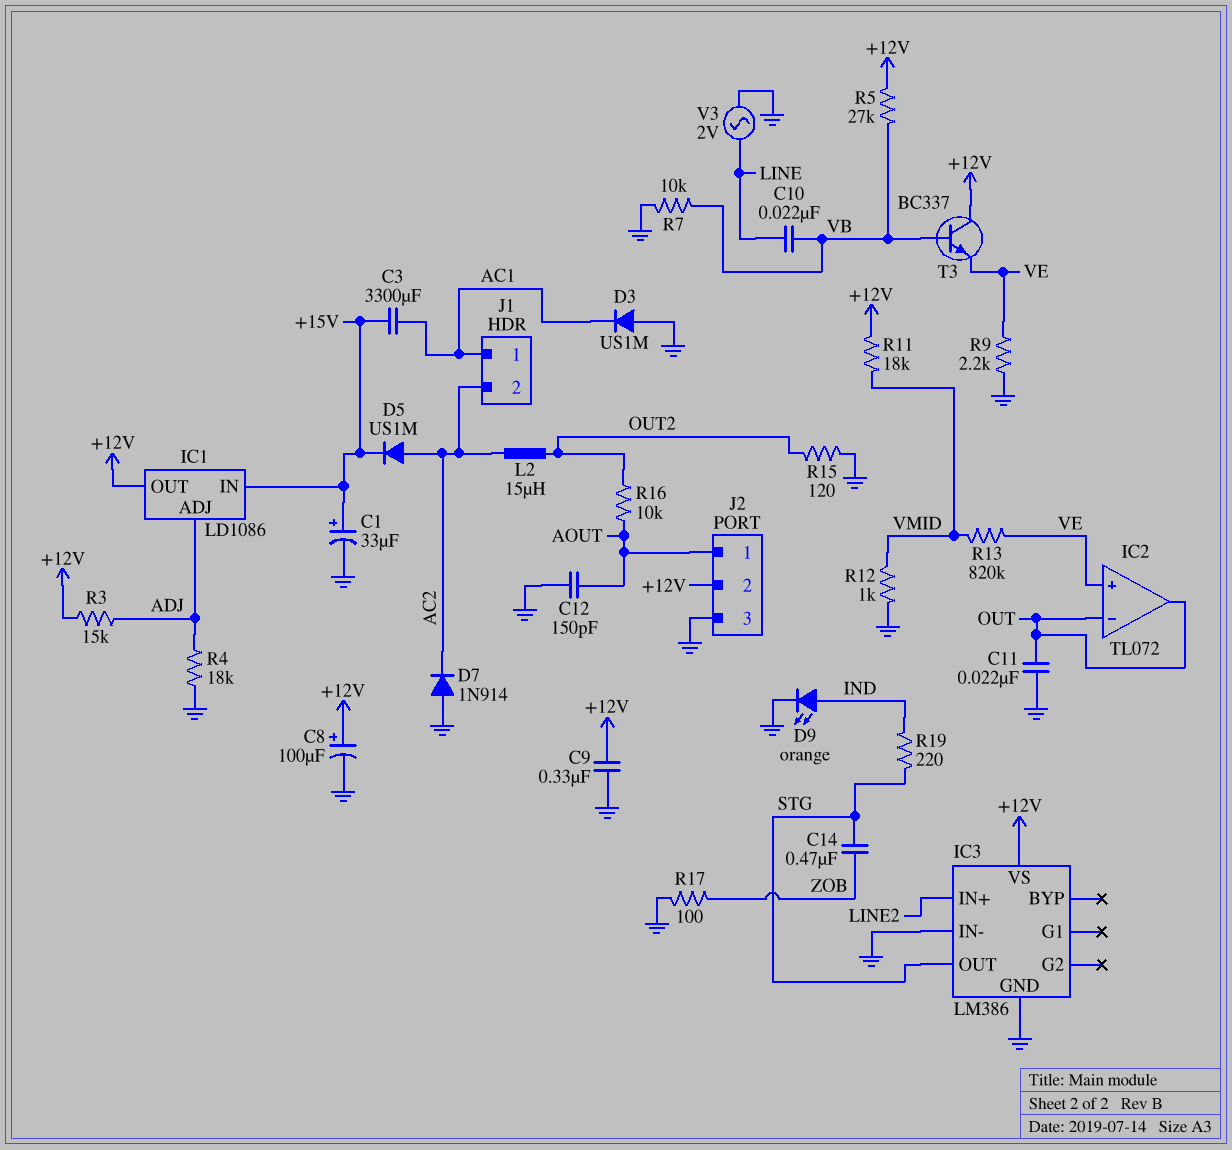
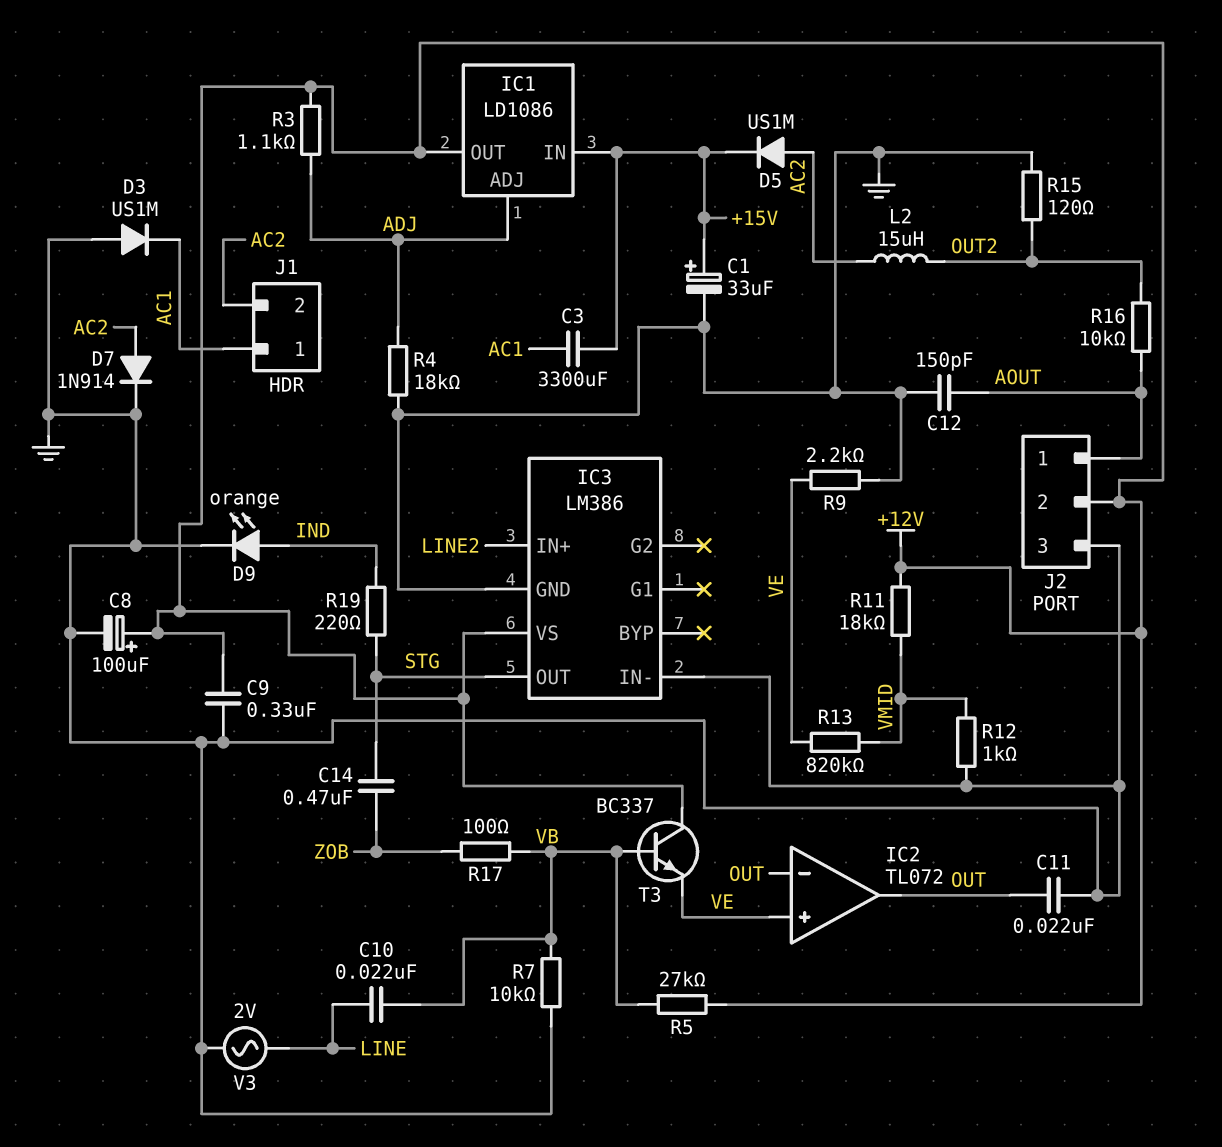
D7: diode 1N914 (A GND, K AC2) -> diode 1N914 (A AC2, K GND)
R3: 15k (+12V, ADJ) -> 1.1k (+12V, ADJ)
R17: 100 (GND, ZOB) -> 100 (VB, ZOB)

